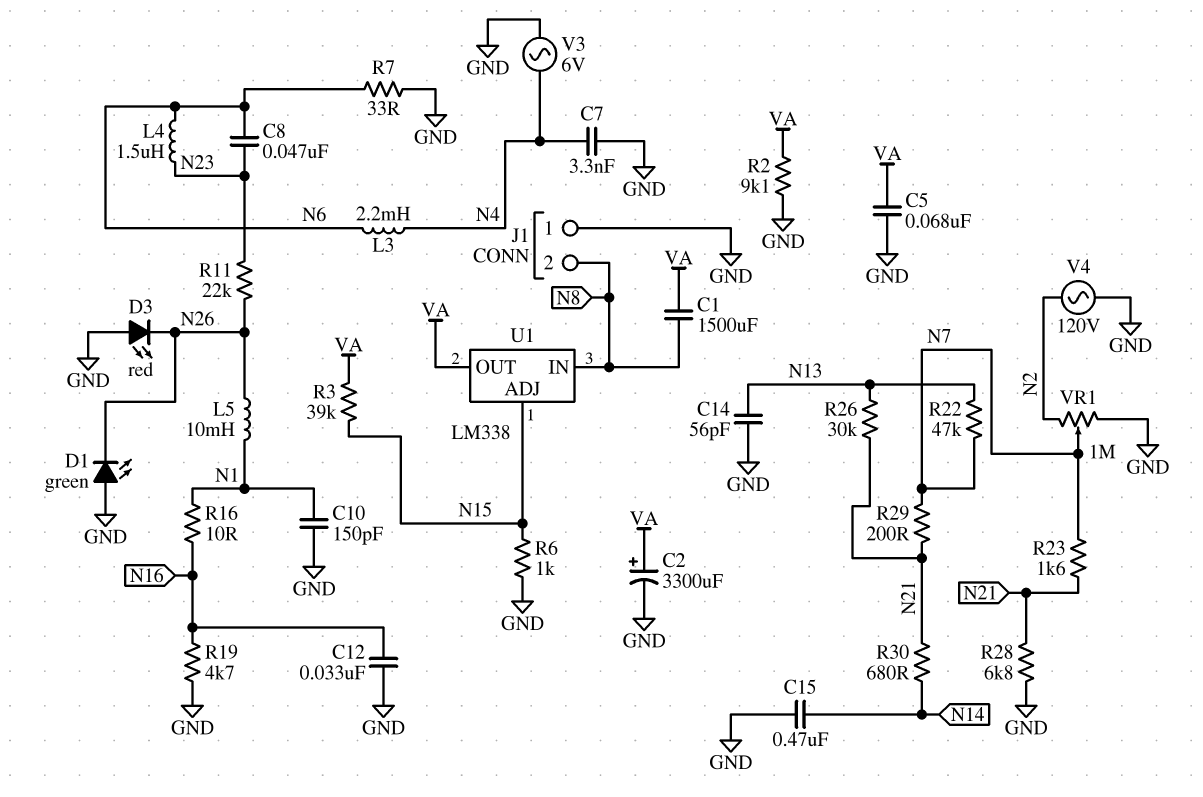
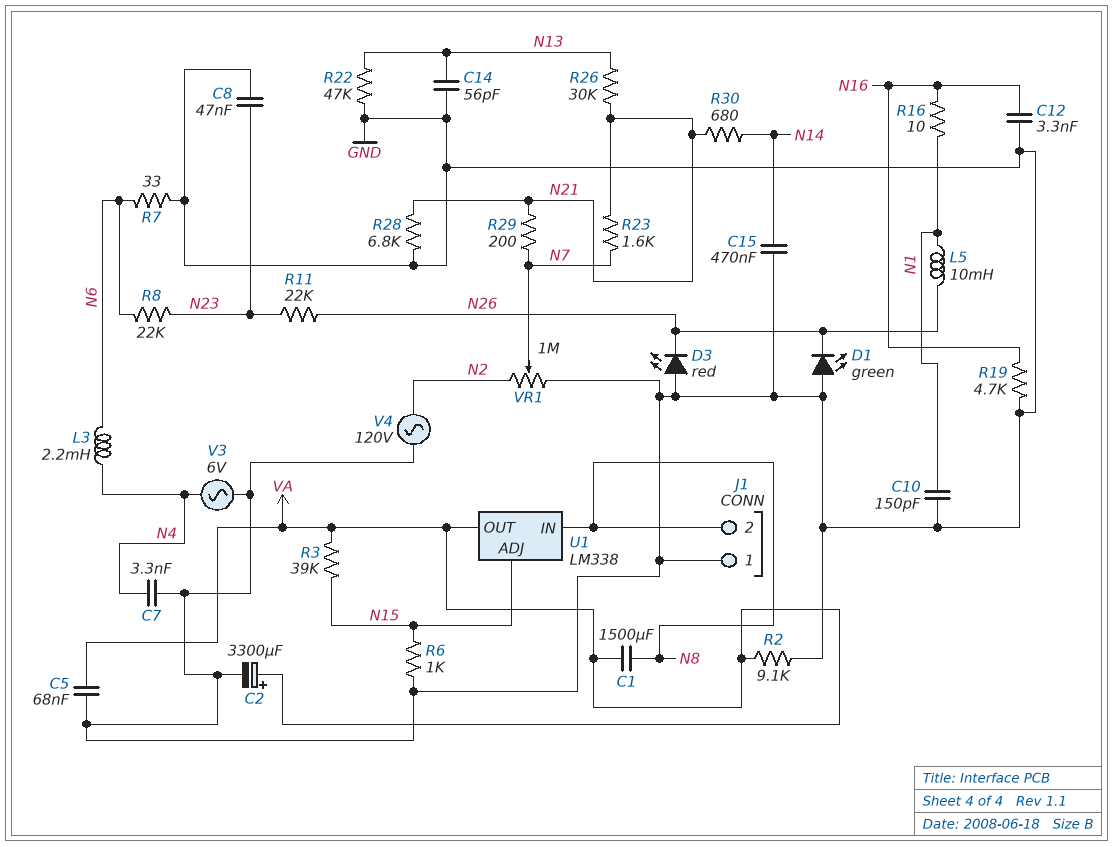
C8: 47nF (N6, N23) -> 47nF (GND, N23)
C12: 33nF (GND, N16) -> 3.3nF (GND, N16)
L4: 1.5uH (N6, N23) -> none
R8: none -> 22k (N6, N23)
R22: 47k (N7, N13) -> 47k (GND, N13)

